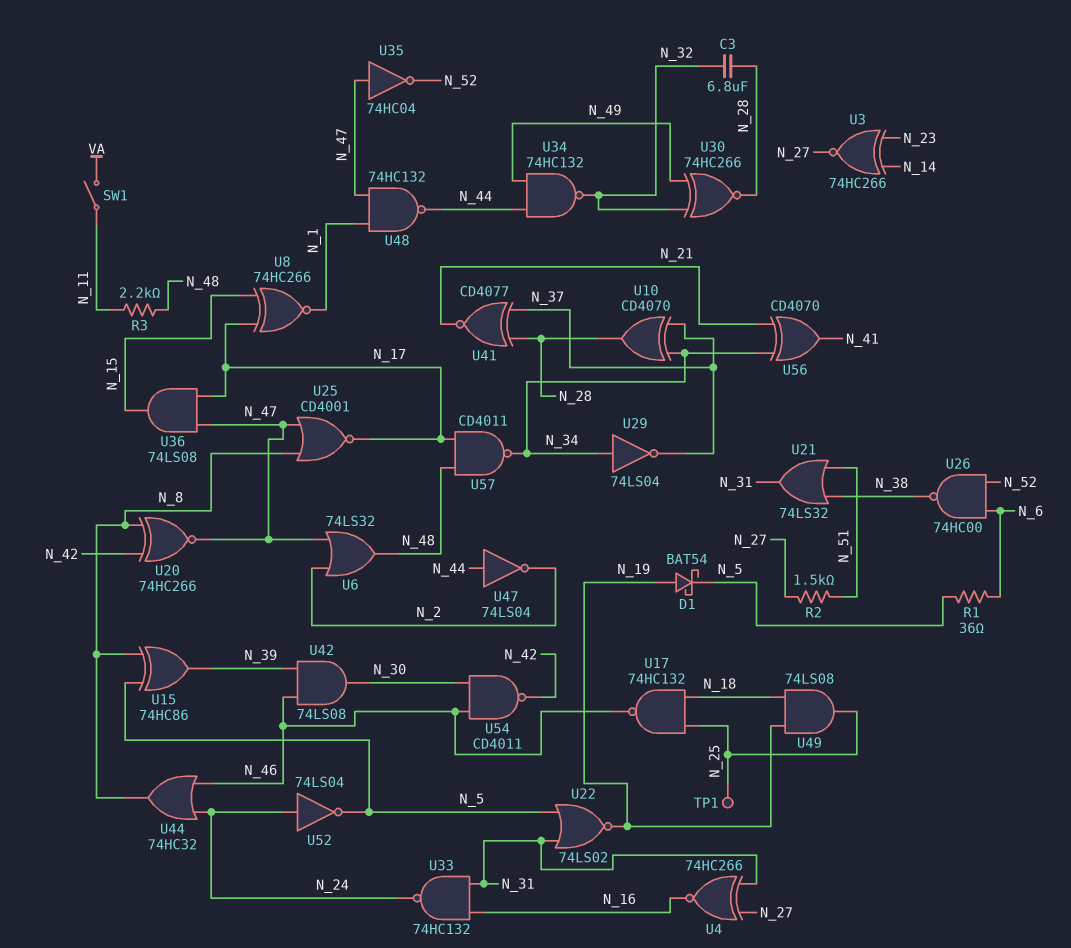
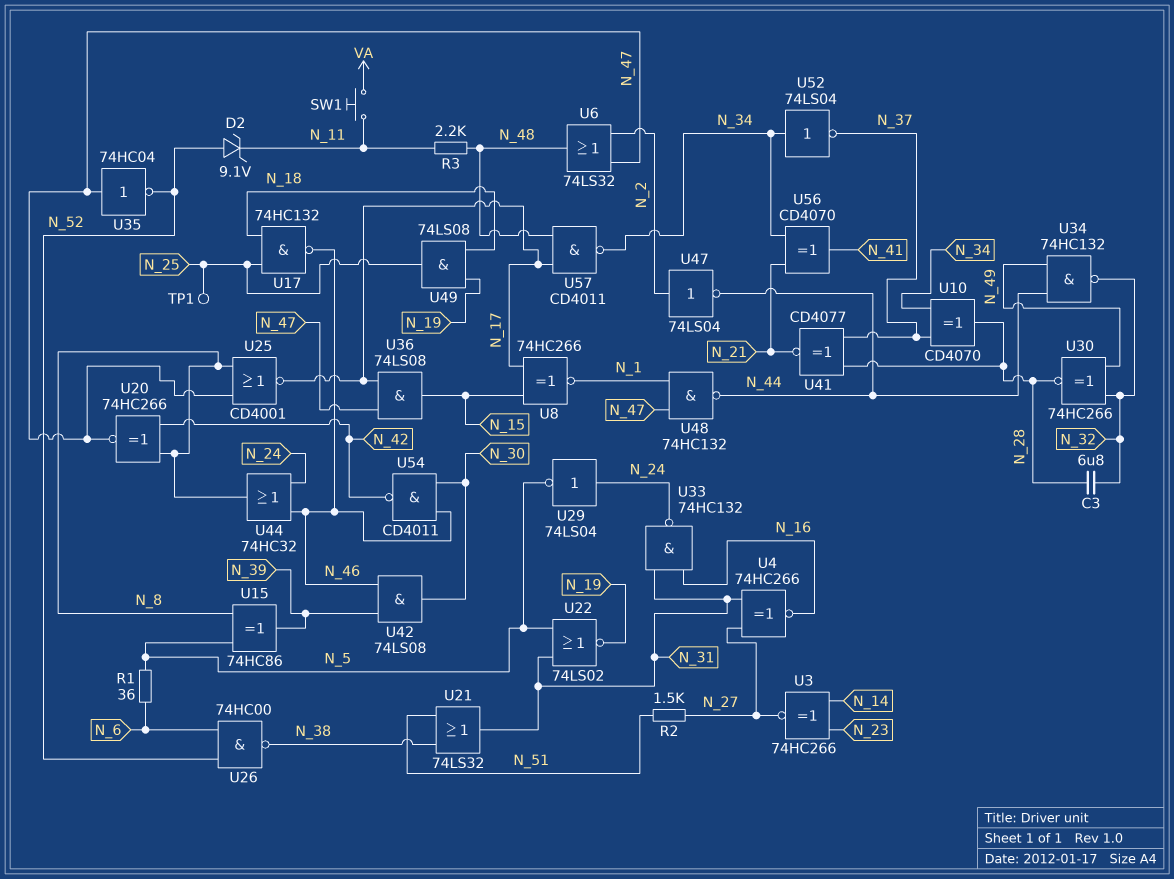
D1: schottky BAT54 (A N_19, K N_5) -> none
D2: none -> zener 9.1V (A N_52, K N_11)
SW1: switch (N_11, VA) -> button (N_11, VA)
U29: NOT 74LS04 (in N_34, out N_37) -> NOT 74LS04 (in N_24, out N_5)
U47: NOT 74LS04 (in N_44, out N_2) -> NOT 74LS04 (in N_2, out N_44)
U52: NOT 74LS04 (in N_24, out N_5) -> NOT 74LS04 (in N_34, out N_37)

